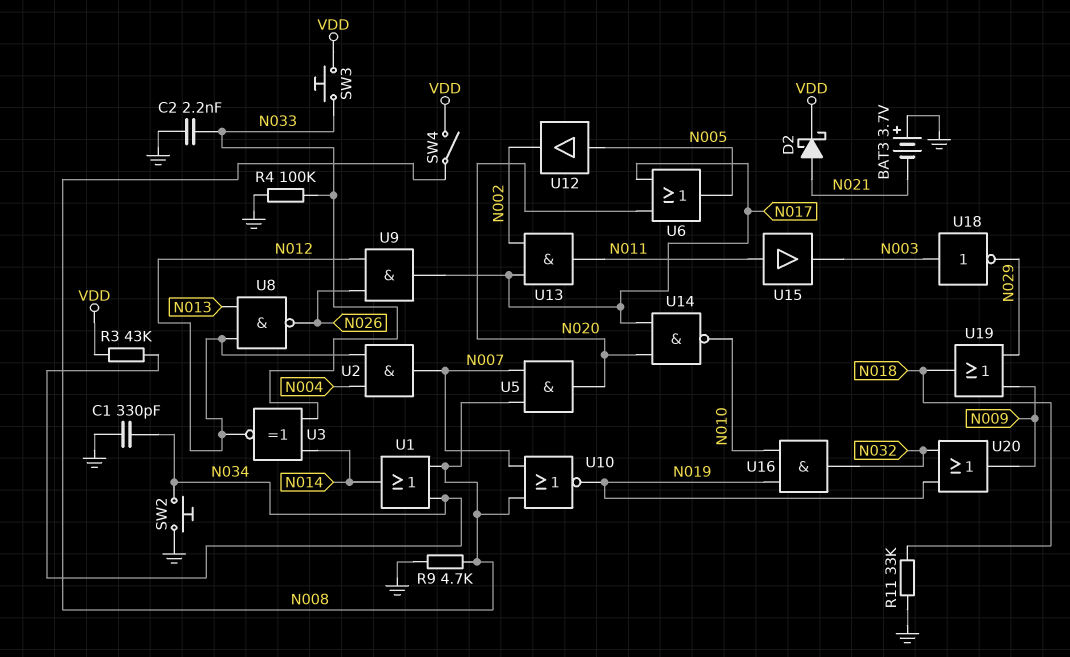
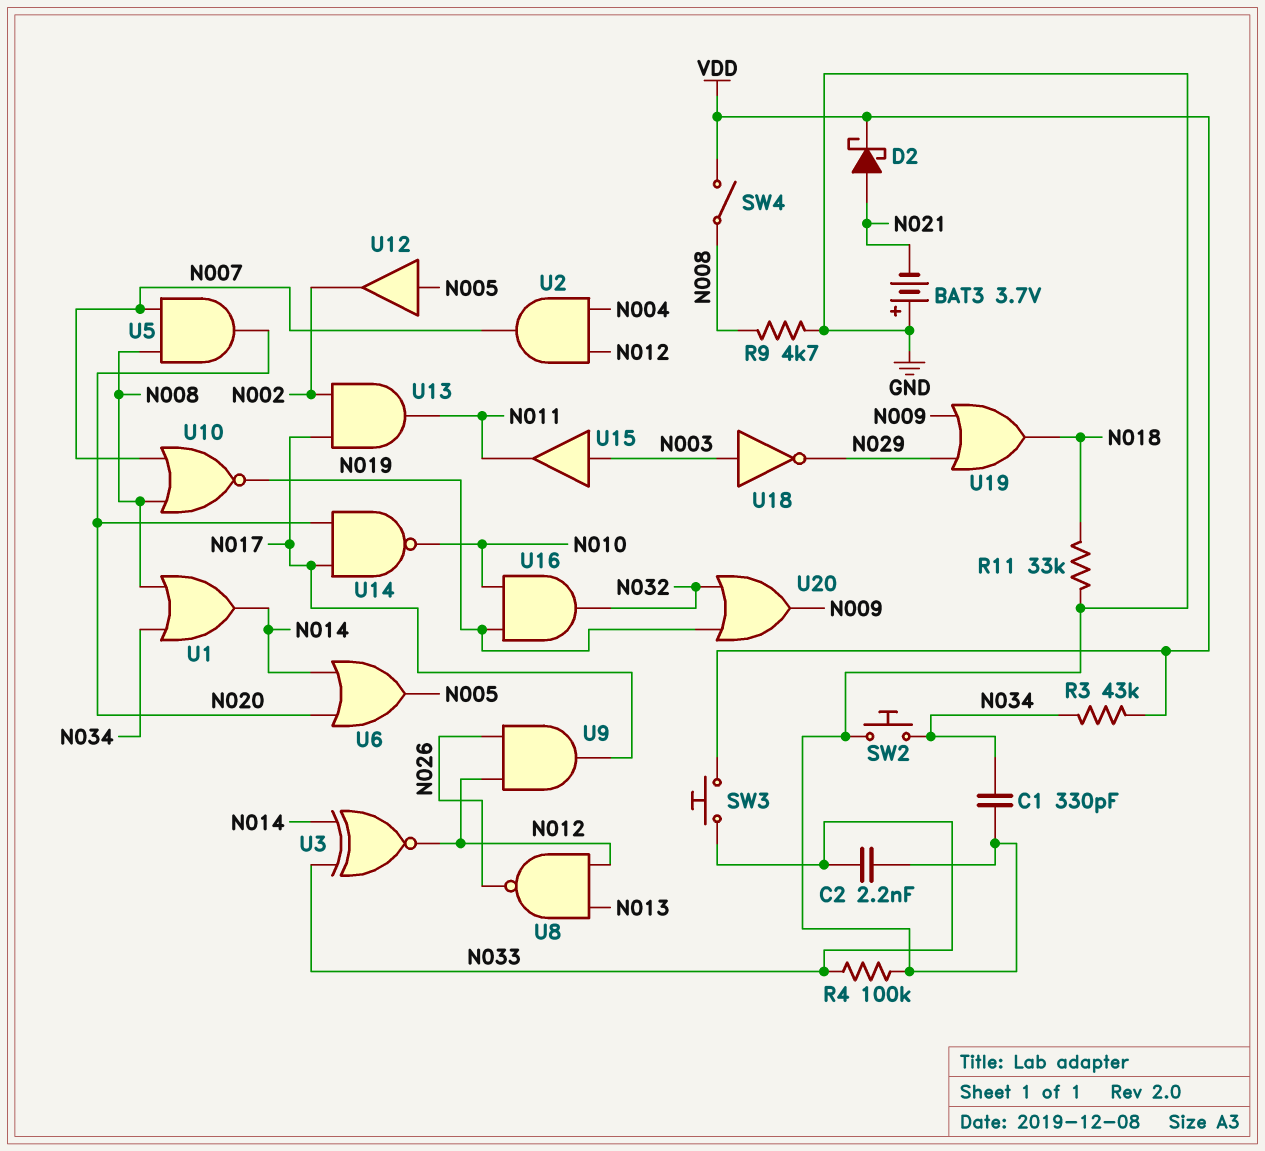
U6: OR (in N017, in N020, out N005) -> OR (in N014, in N020, out N005)
U15: buffer (in N011, out N003) -> buffer (in N003, out N011)

